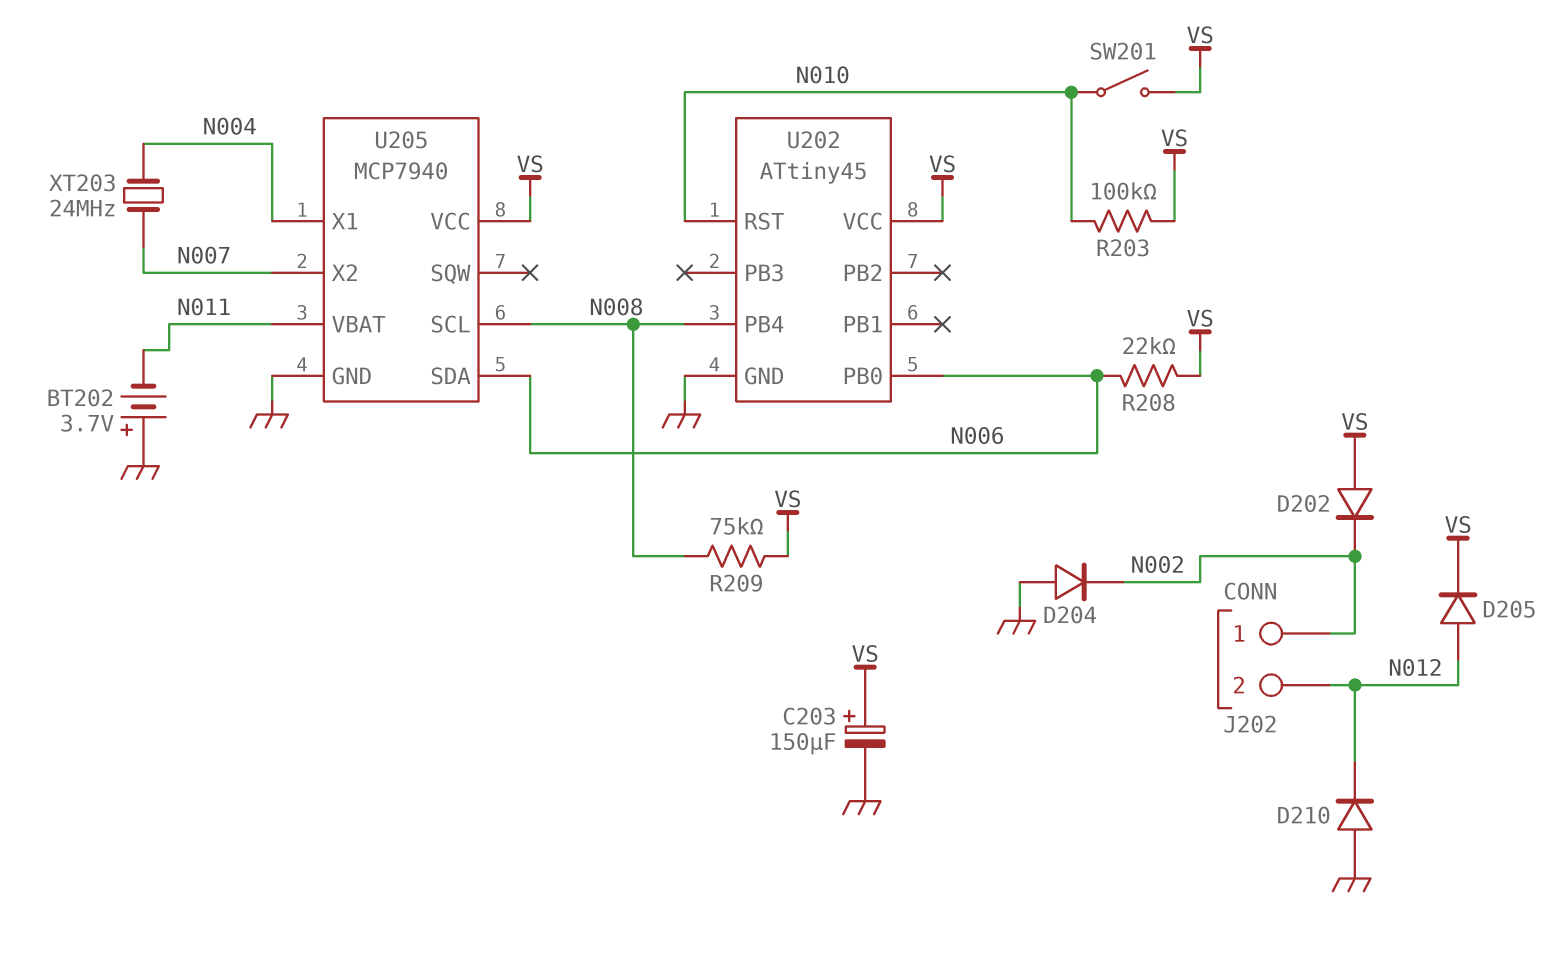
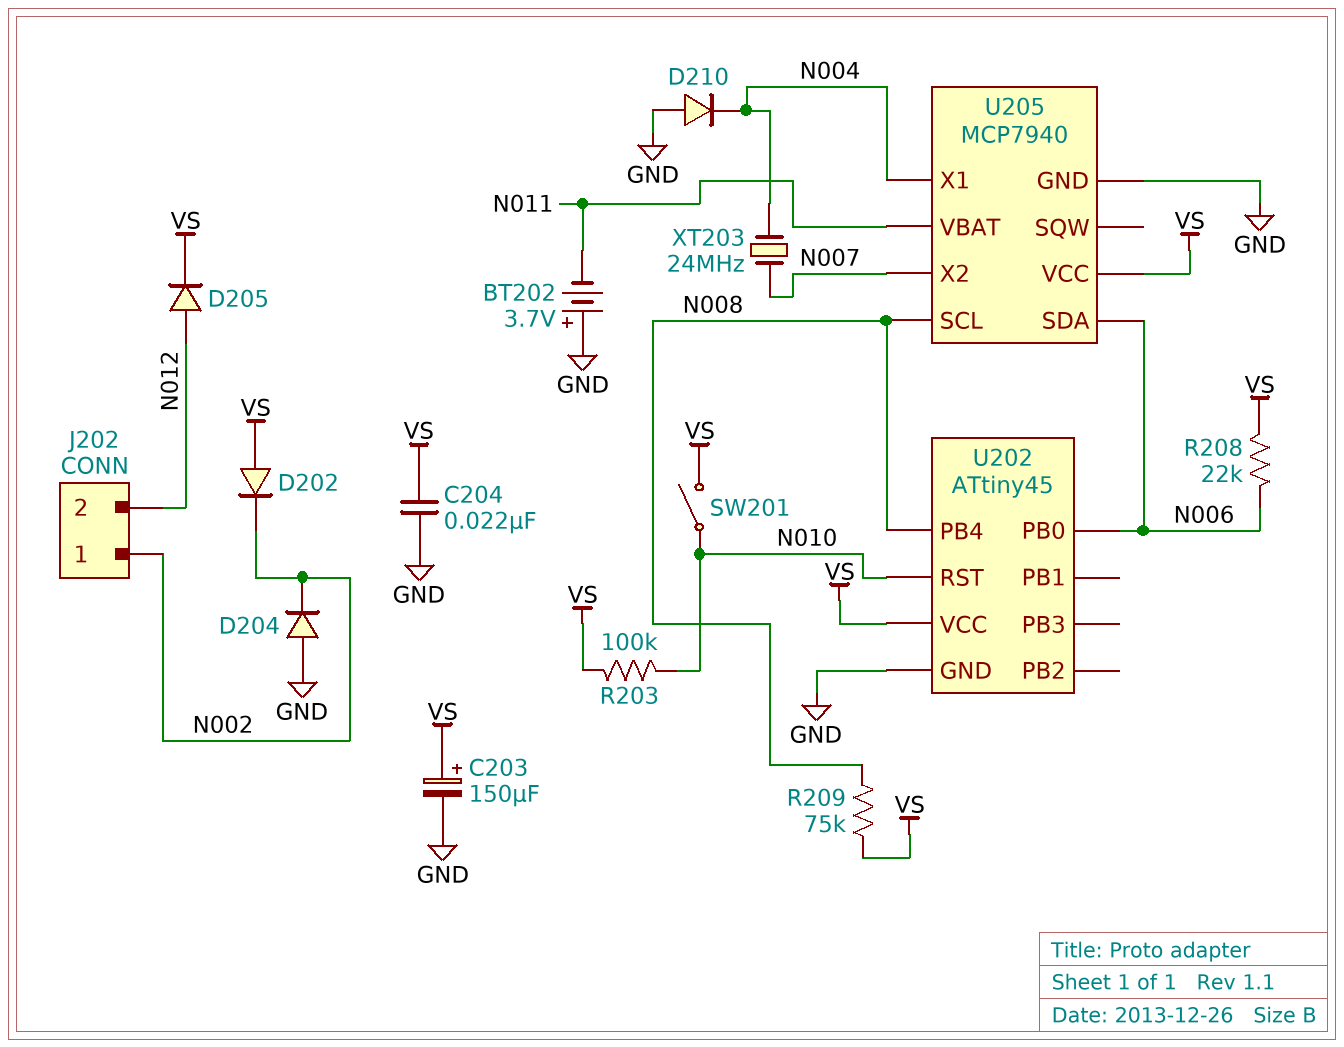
C204: none -> 22nF (GND, VS)
D210: diode (A GND, K N012) -> diode (A GND, K N004)

